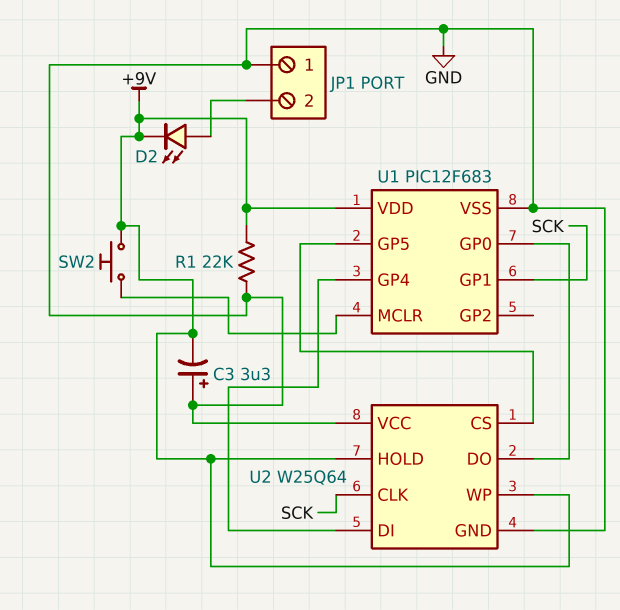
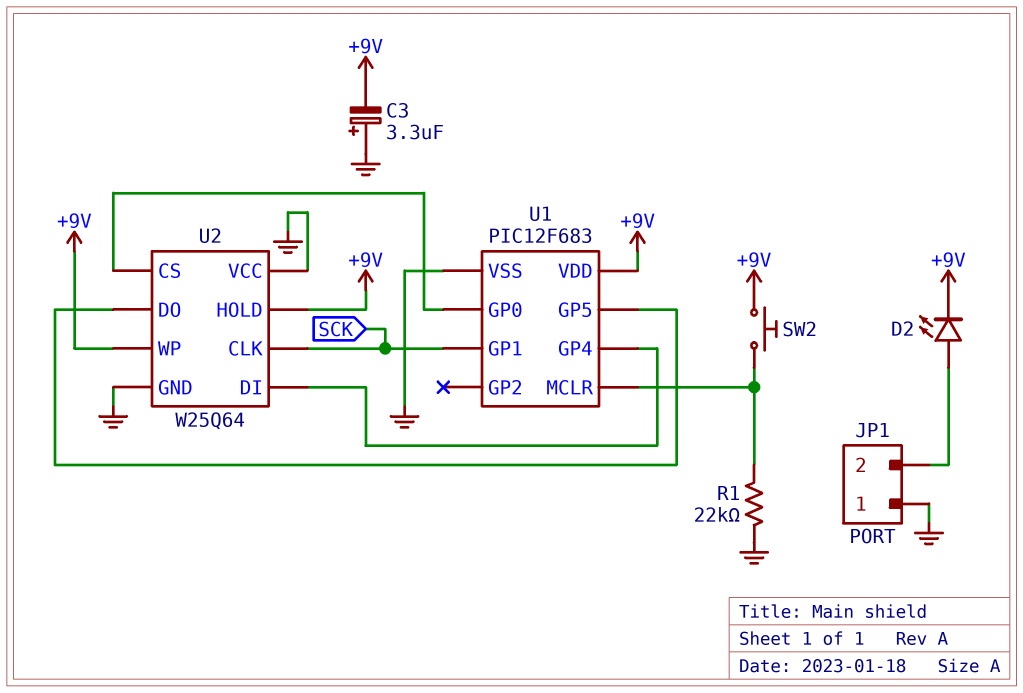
R1: 22k (+9V, GND) -> 22k (GND, U1/MCLR)
U2 pin CS: U1/GP5 -> U1/GP0
U2 pin DO: U1/GP0 -> U1/GP5

